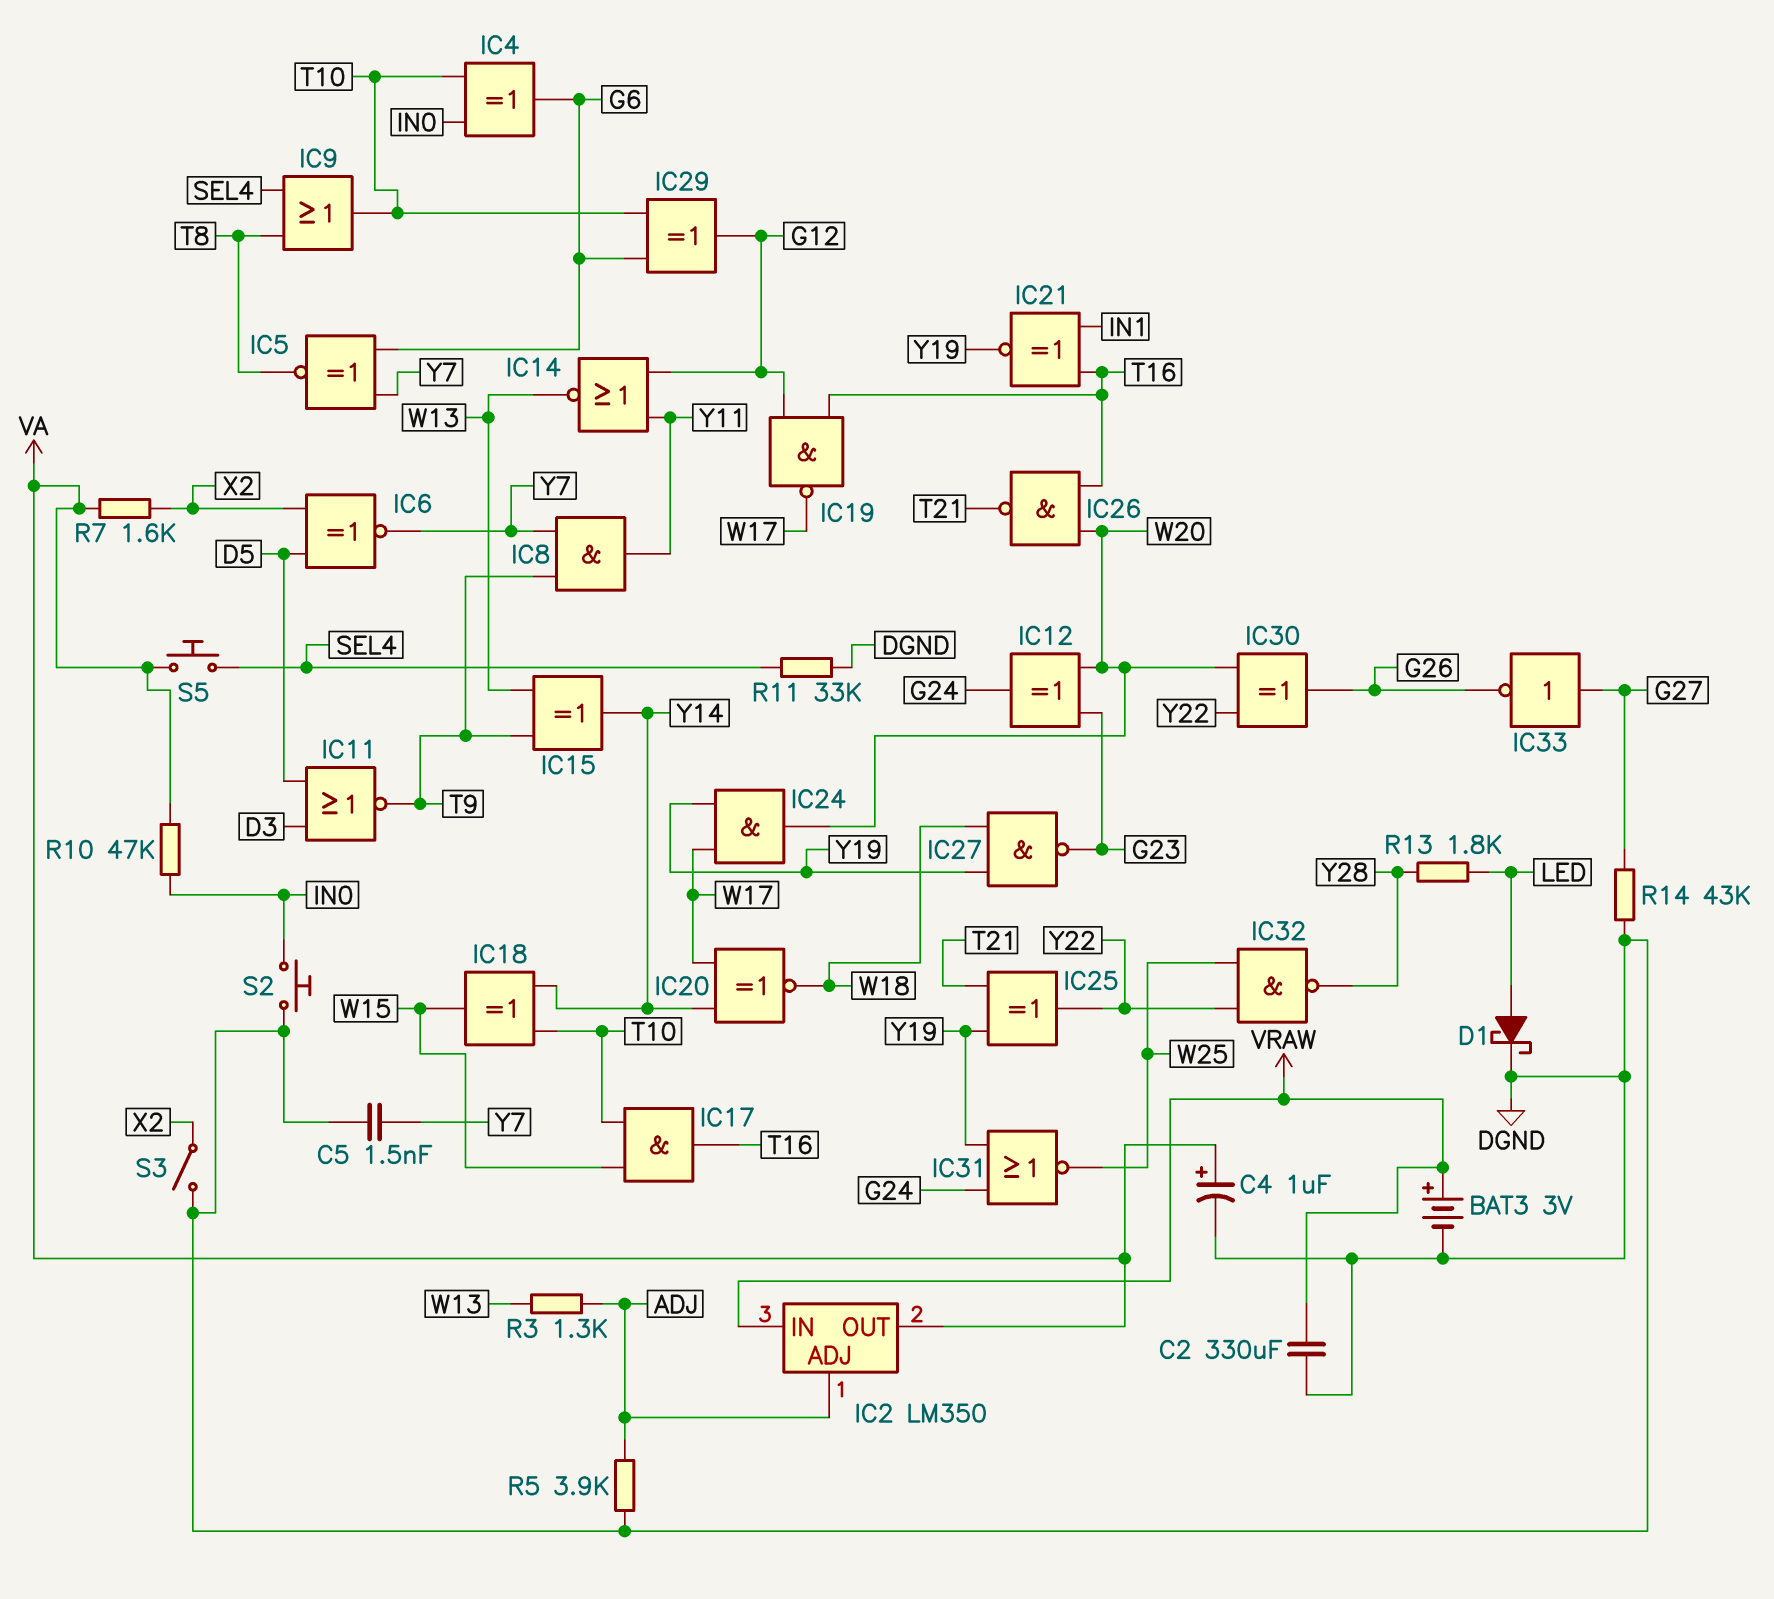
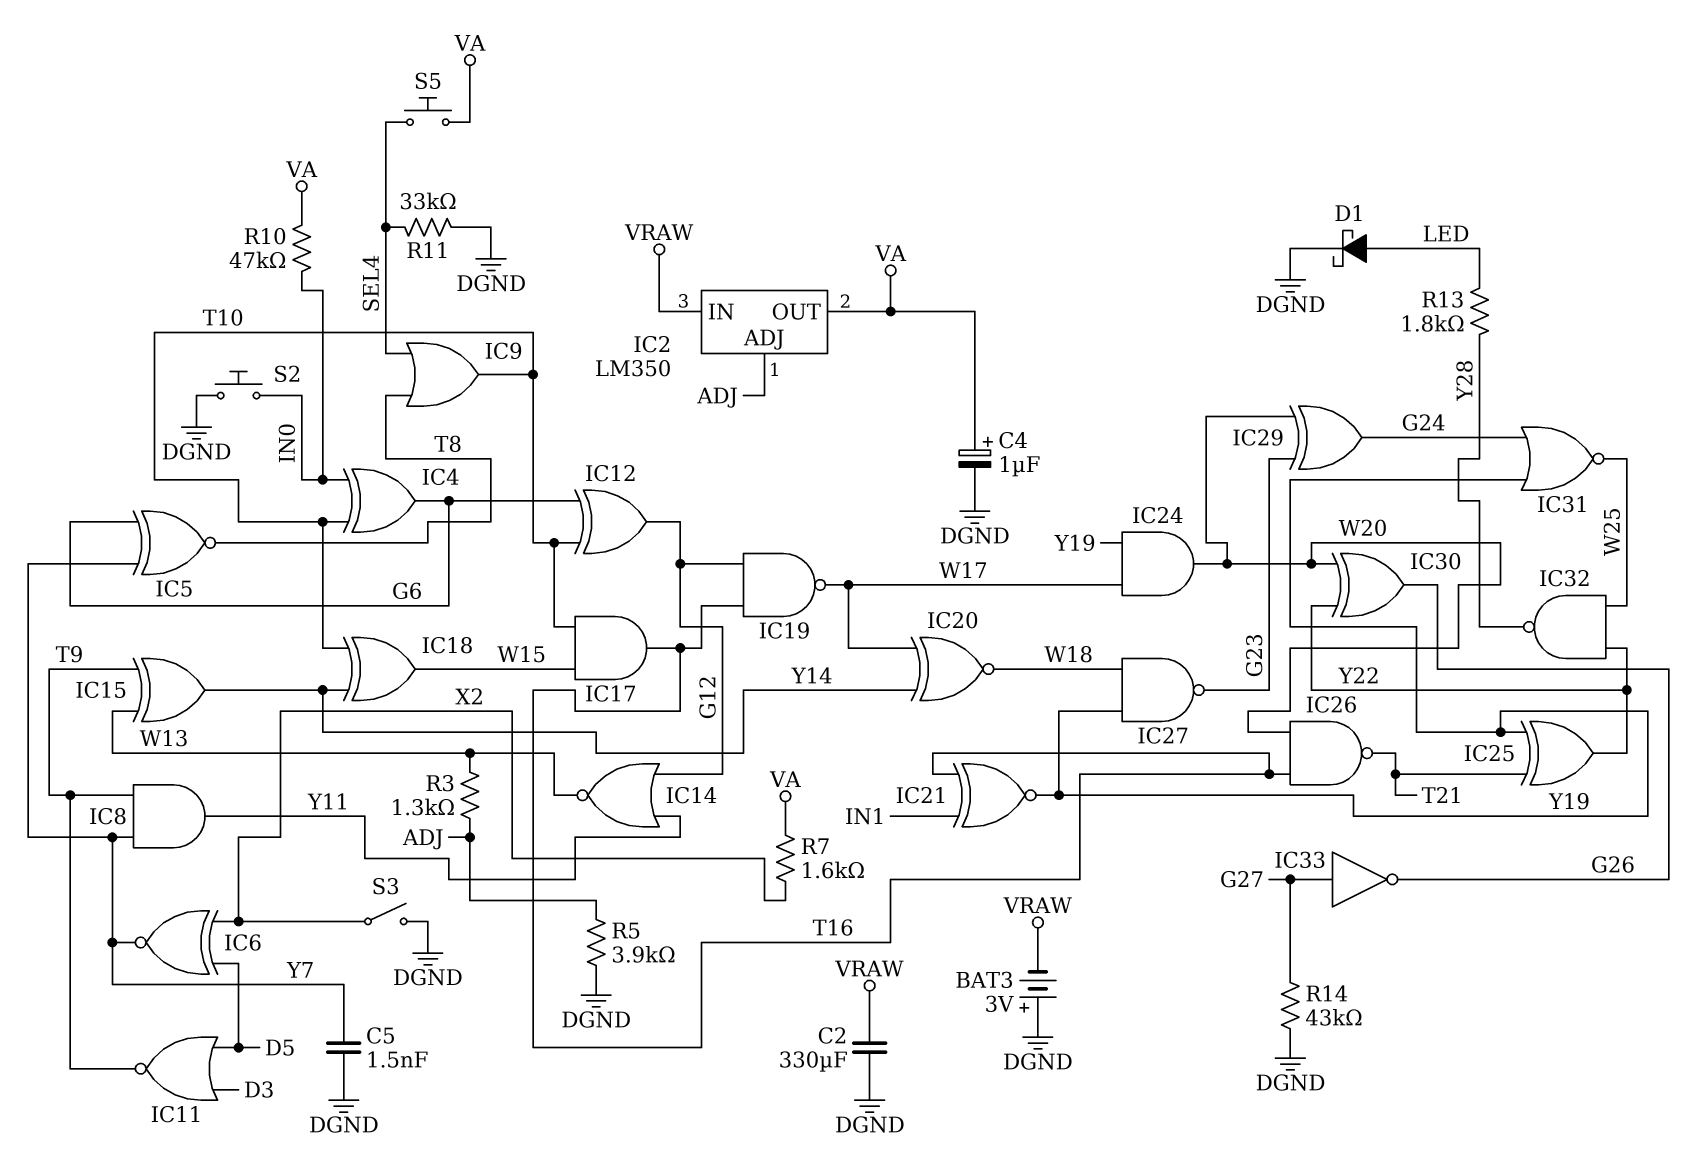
BAT3: 3V (plus VRAW, minus DGND) -> 3V (plus DGND, minus VRAW)
IC12: XOR (in G23, in W20, out G24) -> XOR (in G6, in T10, out G12)
IC29: XOR (in G6, in T10, out G12) -> XOR (in G23, in W20, out G24)

